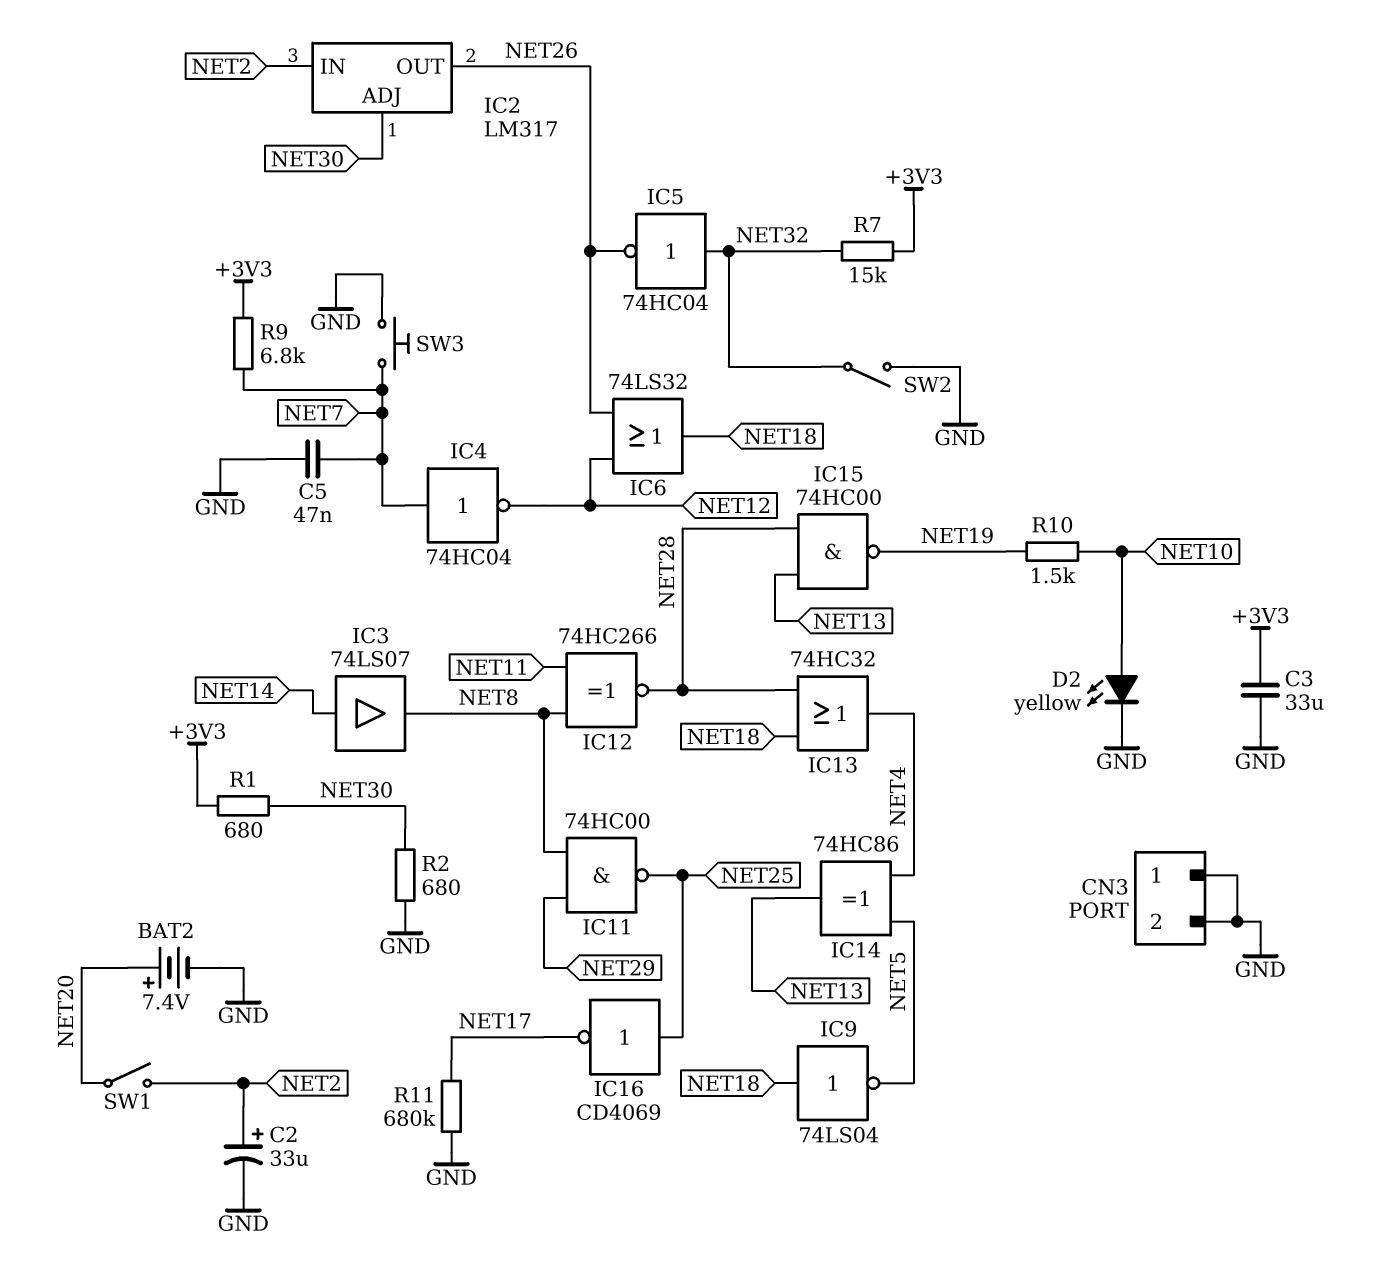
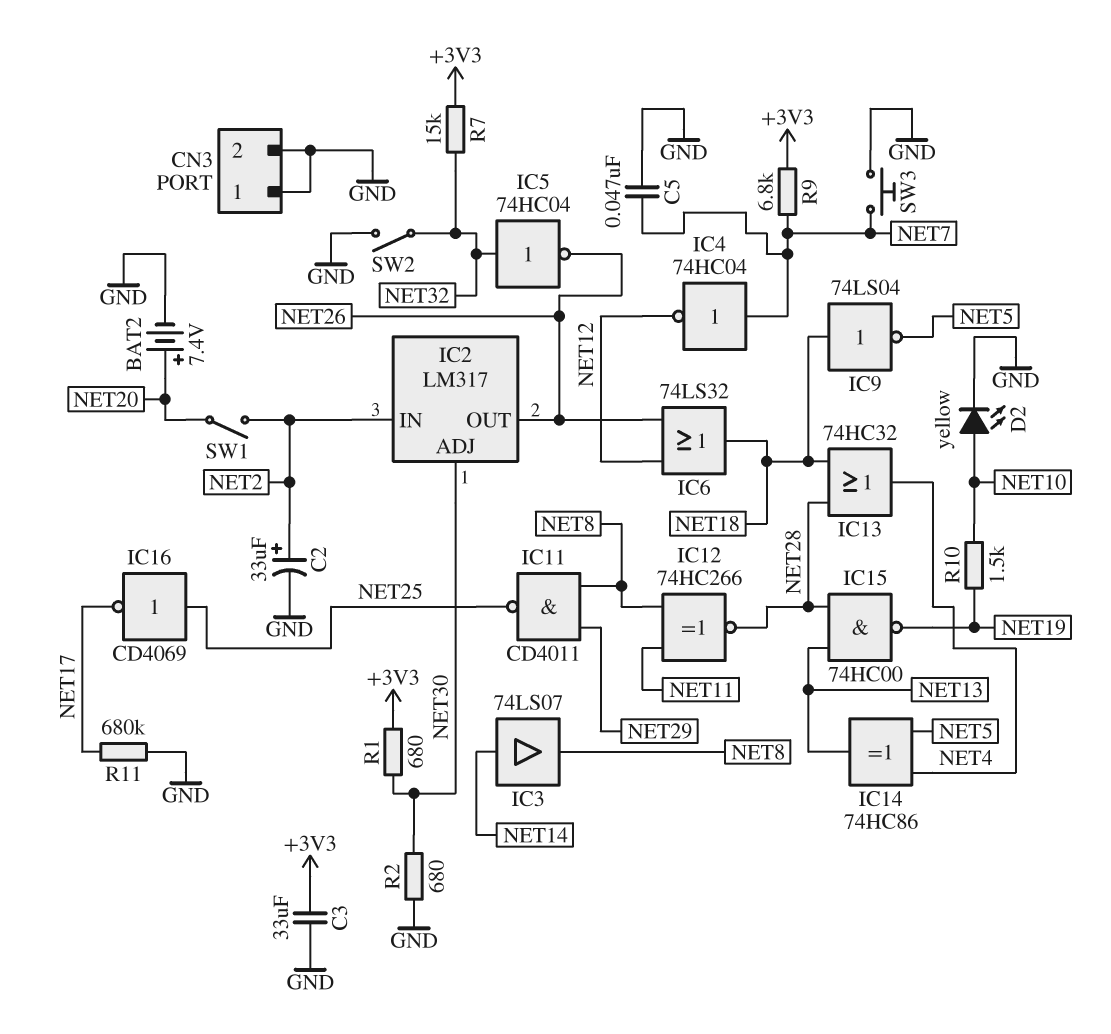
IC11: NAND 74HC00 (in NET8, in NET29, out NET25) -> NAND CD4011 (in NET8, in NET29, out NET25)

